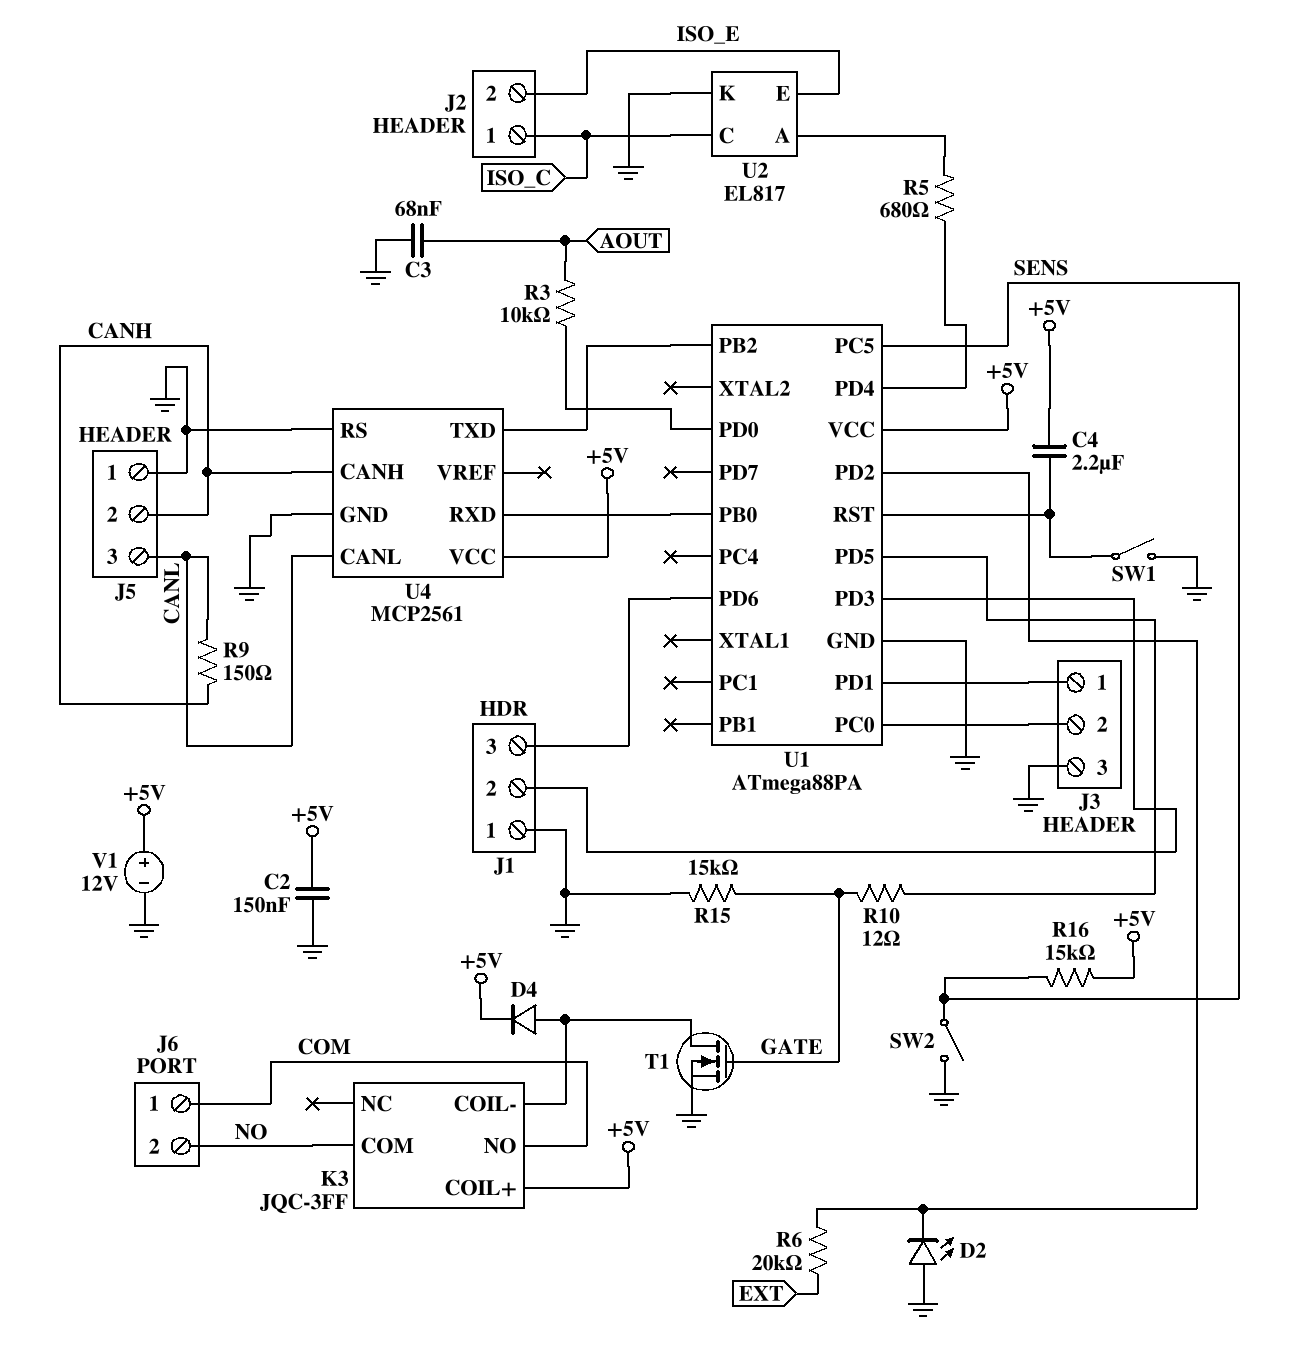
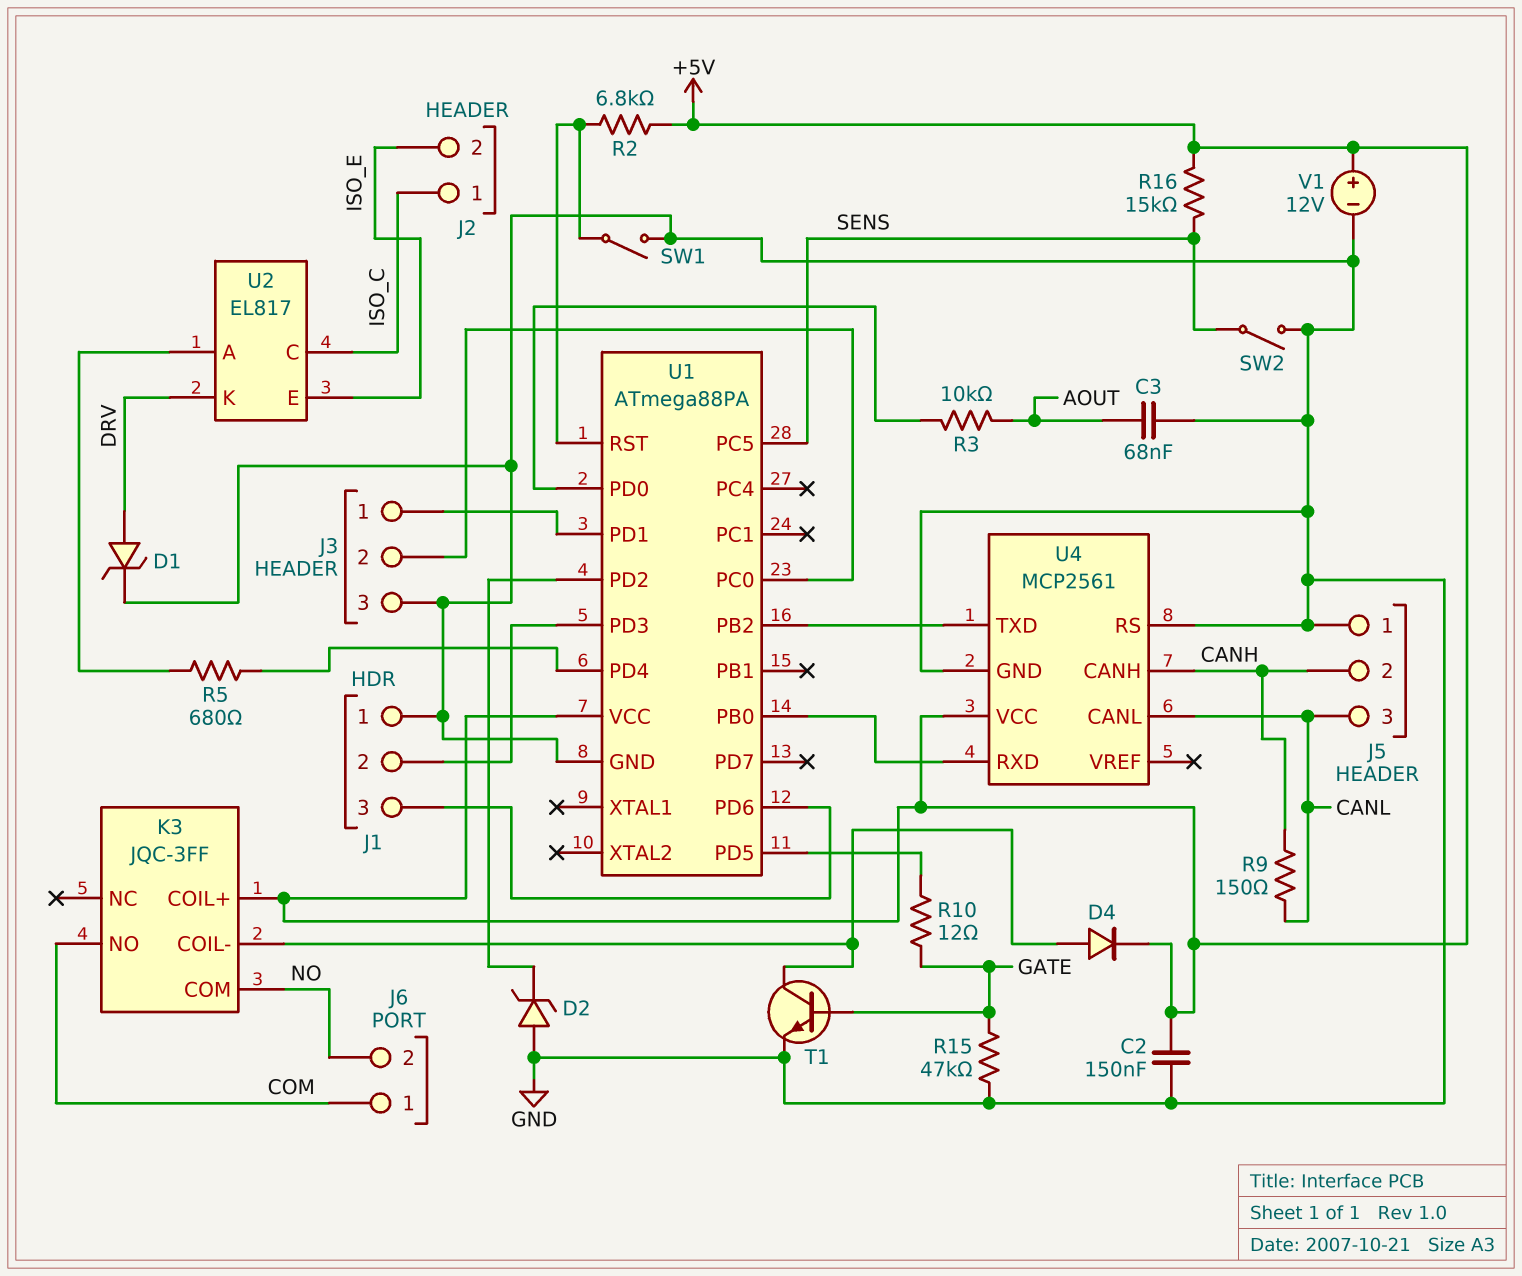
C4: 2.2uF (+5V, U1/RST) -> none
D1: none -> zener (A DRV, K GND)
D2: LED (A GND, K U1/PD2) -> zener (A GND, K U1/PD2)
R2: none -> 6.8k (+5V, U1/RST)
R6: 20k (EXT, U1/PD2) -> none
R15: 15k (GATE, GND) -> 47k (GATE, GND)
T1: NMOS (G GATE, D K3/COIL-, S GND) -> NPN (B GATE, C K3/COIL-, E GND)
U2 pin K: GND -> DRV

